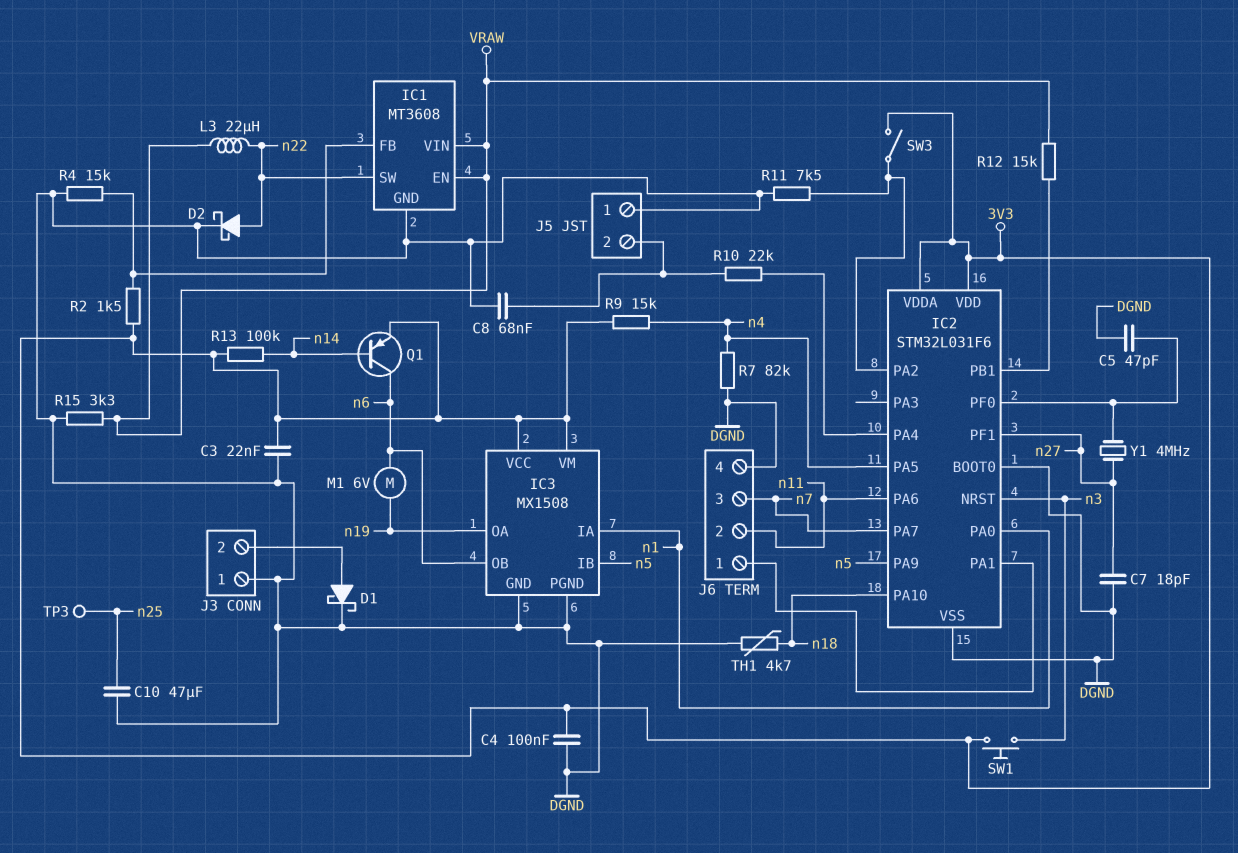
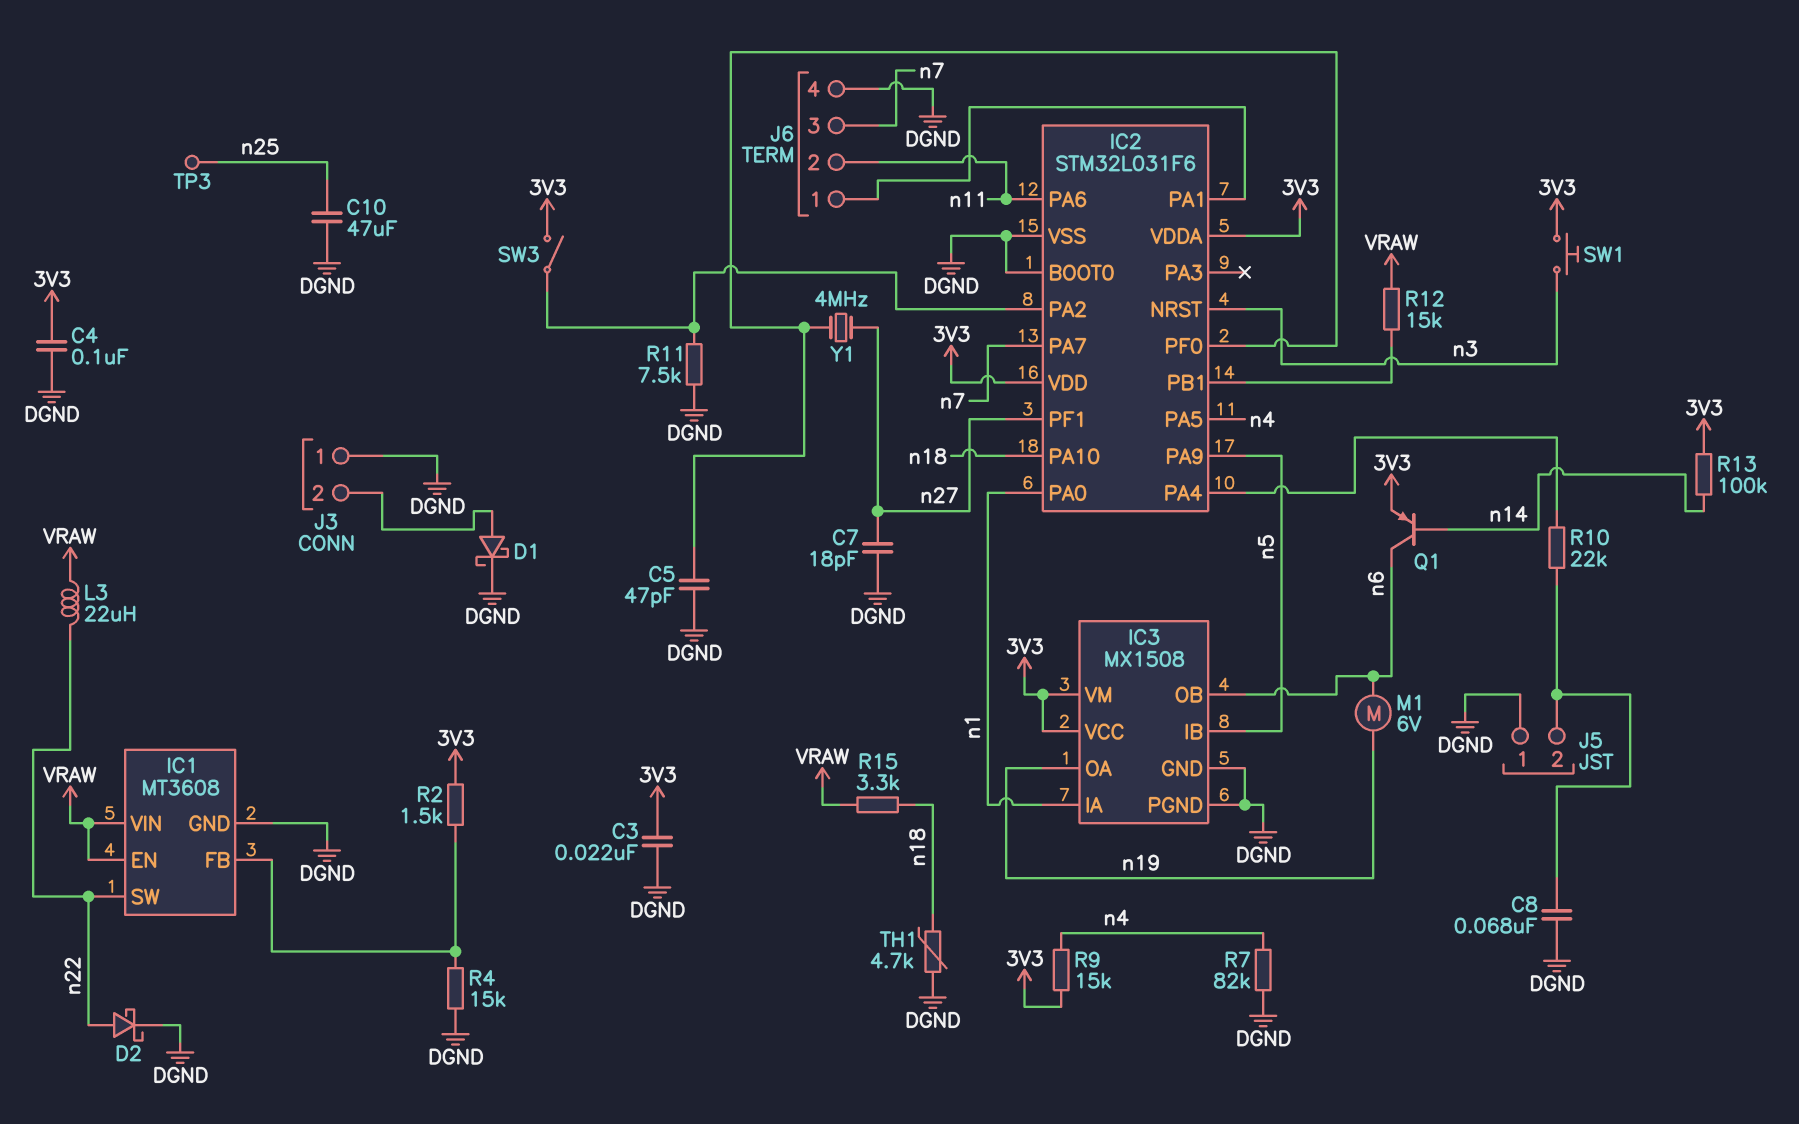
R15: 3.3k (DGND, VRAW) -> 3.3k (VRAW, n18)

